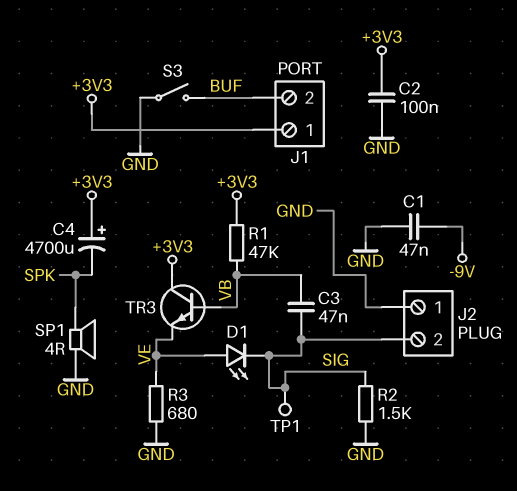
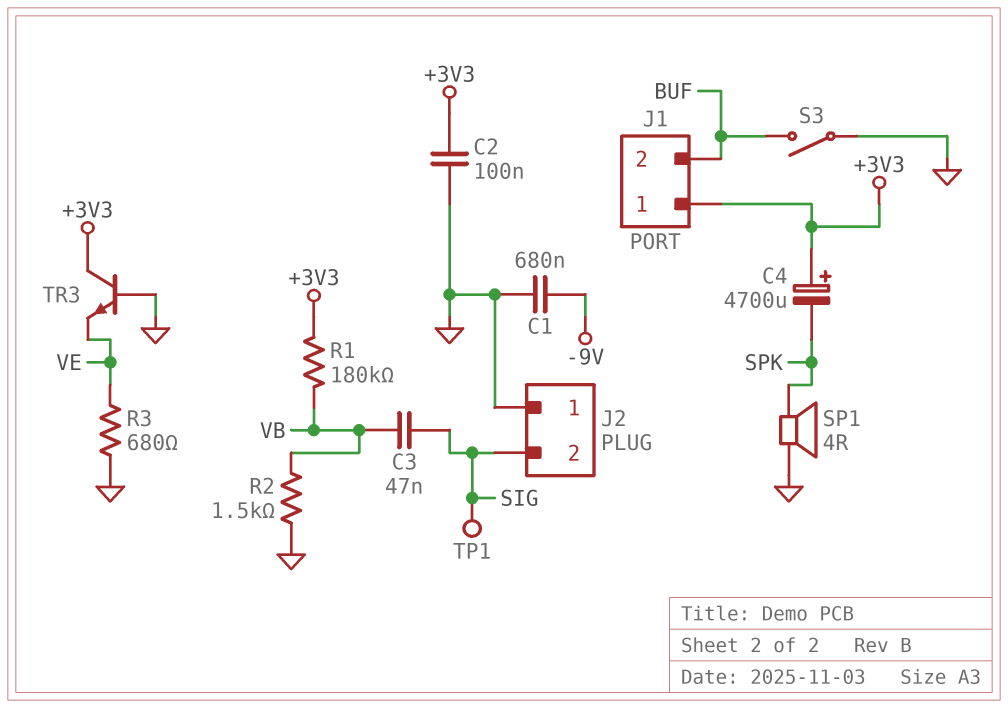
C1: 47nF (-9V, GND) -> 680nF (-9V, GND)
D1: LED (A VE, K SIG) -> none
R1: 47k (+3V3, VB) -> 180k (+3V3, VB)
R2: 1.5k (GND, SIG) -> 1.5k (GND, VB)
TR3: NPN (B VB, C +3V3, E VE) -> NPN (B GND, C +3V3, E VE)

